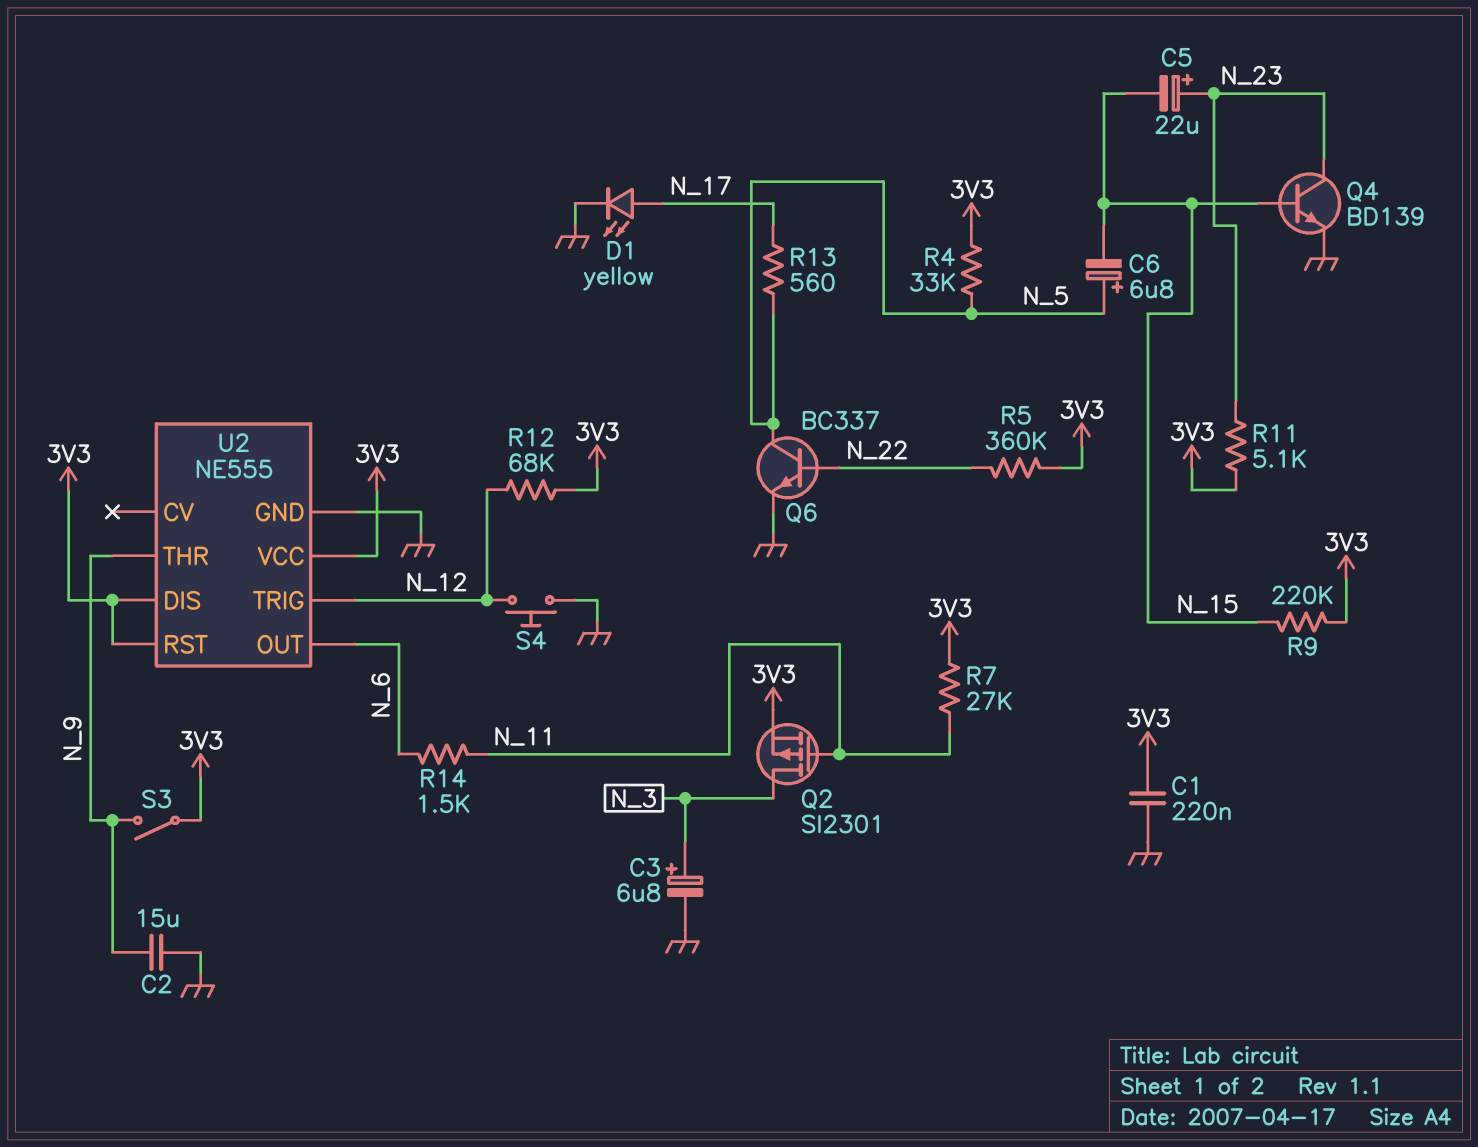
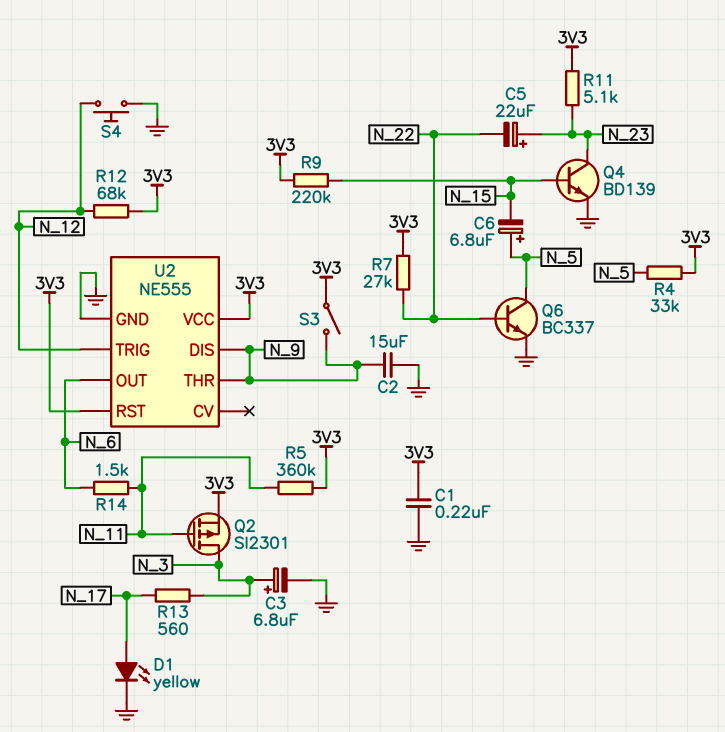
C5: 22uF (plus N_23, minus N_15) -> 22uF (plus N_23, minus N_22)
R5: 360k (3V3, N_22) -> 360k (3V3, N_11)
R7: 27k (3V3, N_11) -> 27k (3V3, N_22)
R13: 560 (N_5, N_17) -> 560 (N_3, N_17)
U2 pin DIS: 3V3 -> N_9

